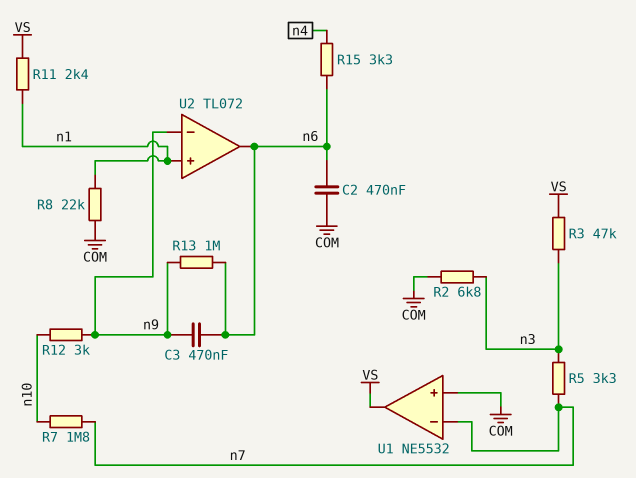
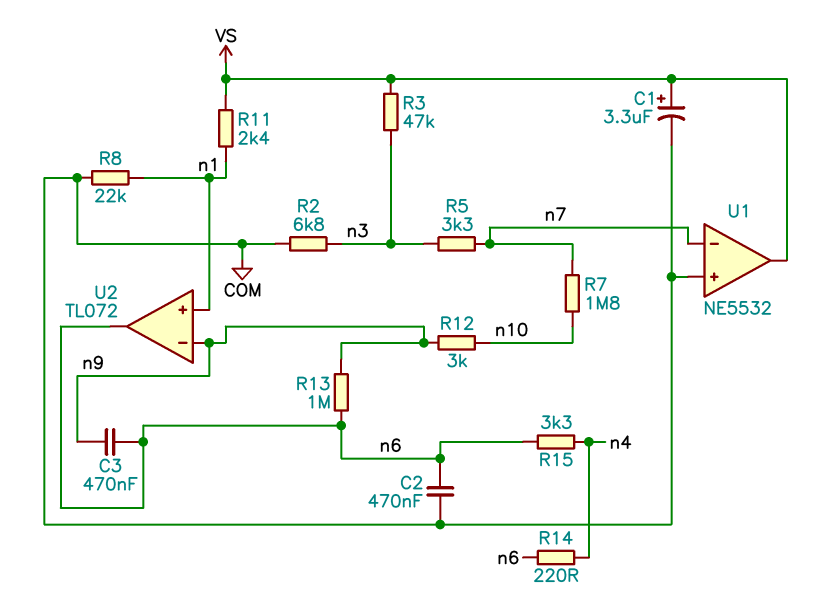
C1: none -> 3.3uF (plus VS, minus COM)
R14: none -> 220 (n4, n6)

